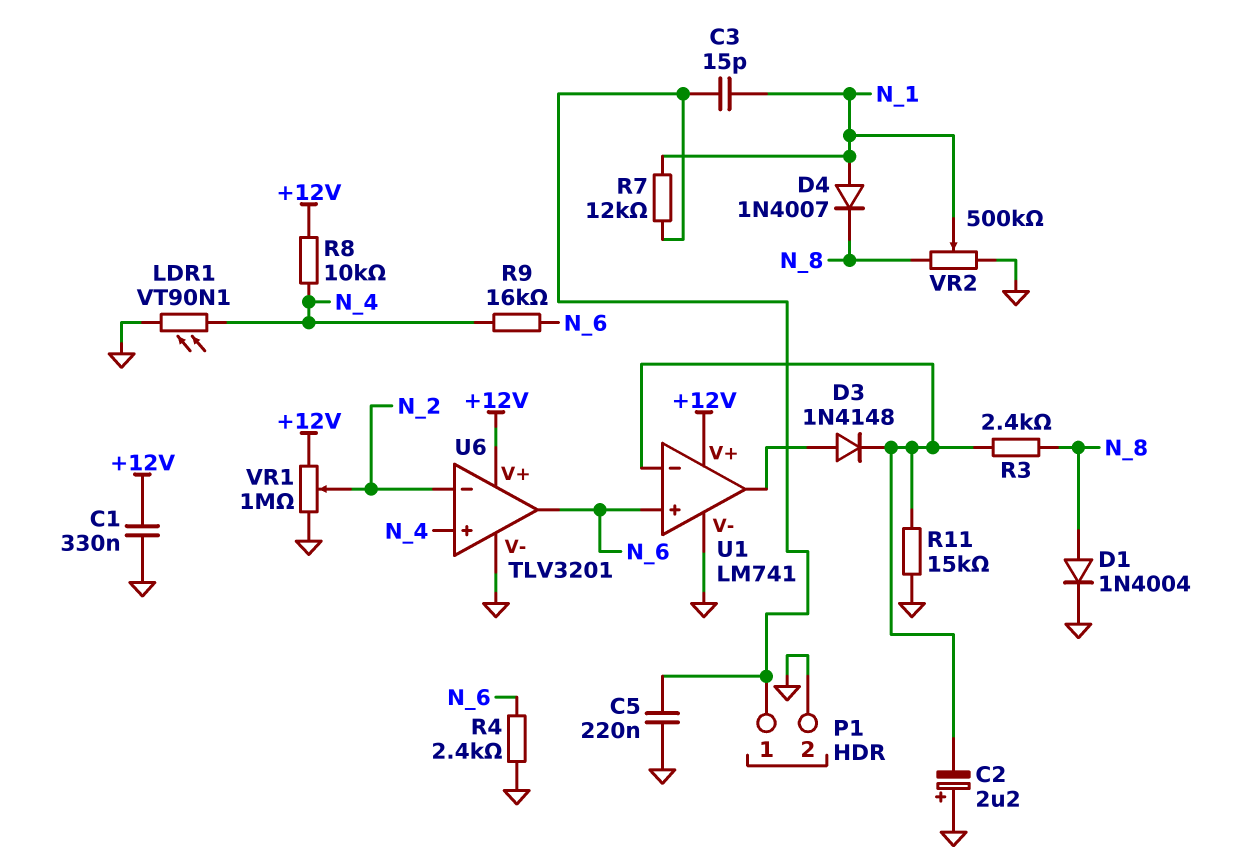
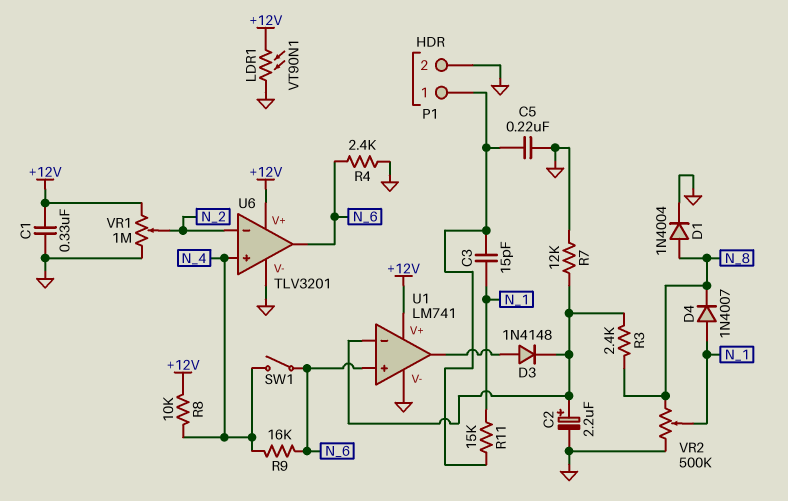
C2: 2.2uF (plus GND, minus U1/in-) -> 2.2uF (plus U1/in-, minus GND)
LDR1: VT90N1 (GND, N_4) -> VT90N1 (+12V, GND)
R7: 12k (N_1, P1/1) -> 12k (GND, U1/in-)
R11: 15k (GND, U1/in-) -> 15k (N_1, P1/1)
SW1: none -> switch (N_4, N_6)

